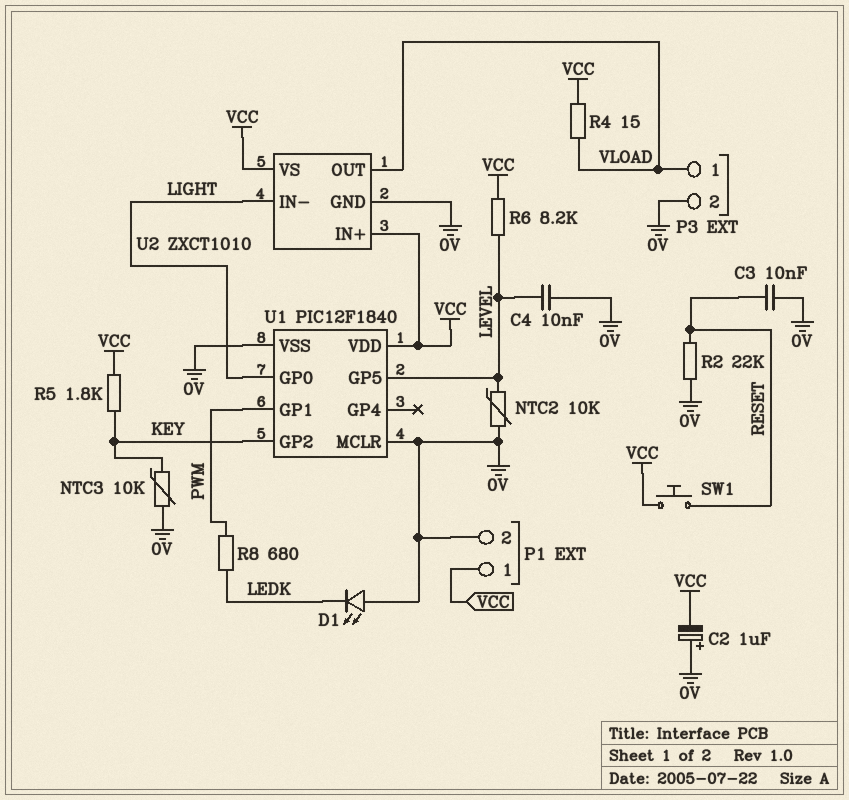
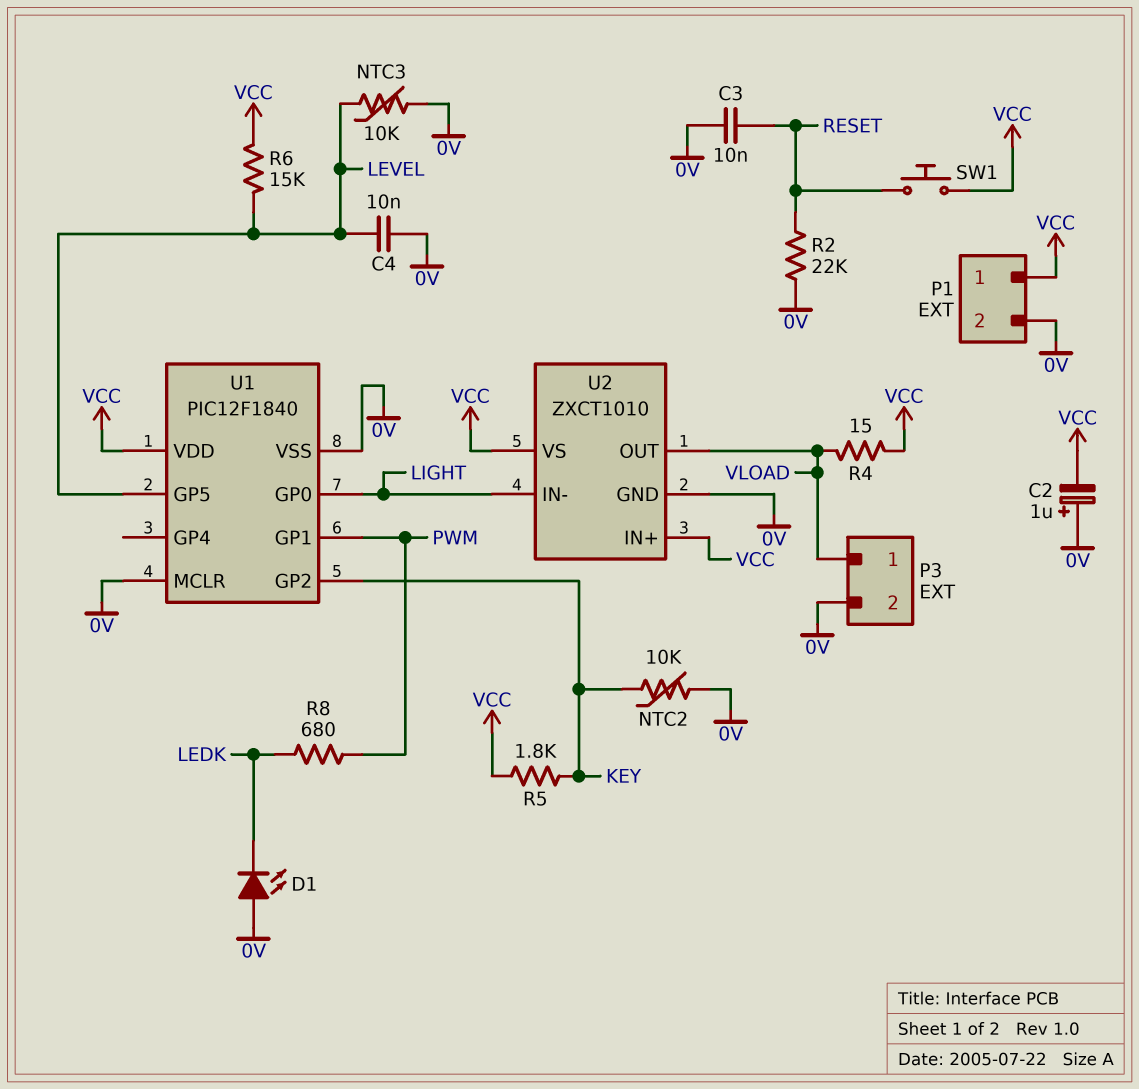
NTC2: 10k (0V, LEVEL) -> 10k (0V, KEY)
NTC3: 10k (0V, KEY) -> 10k (0V, LEVEL)
R6: 8.2k (LEVEL, VCC) -> 15k (LEVEL, VCC)

